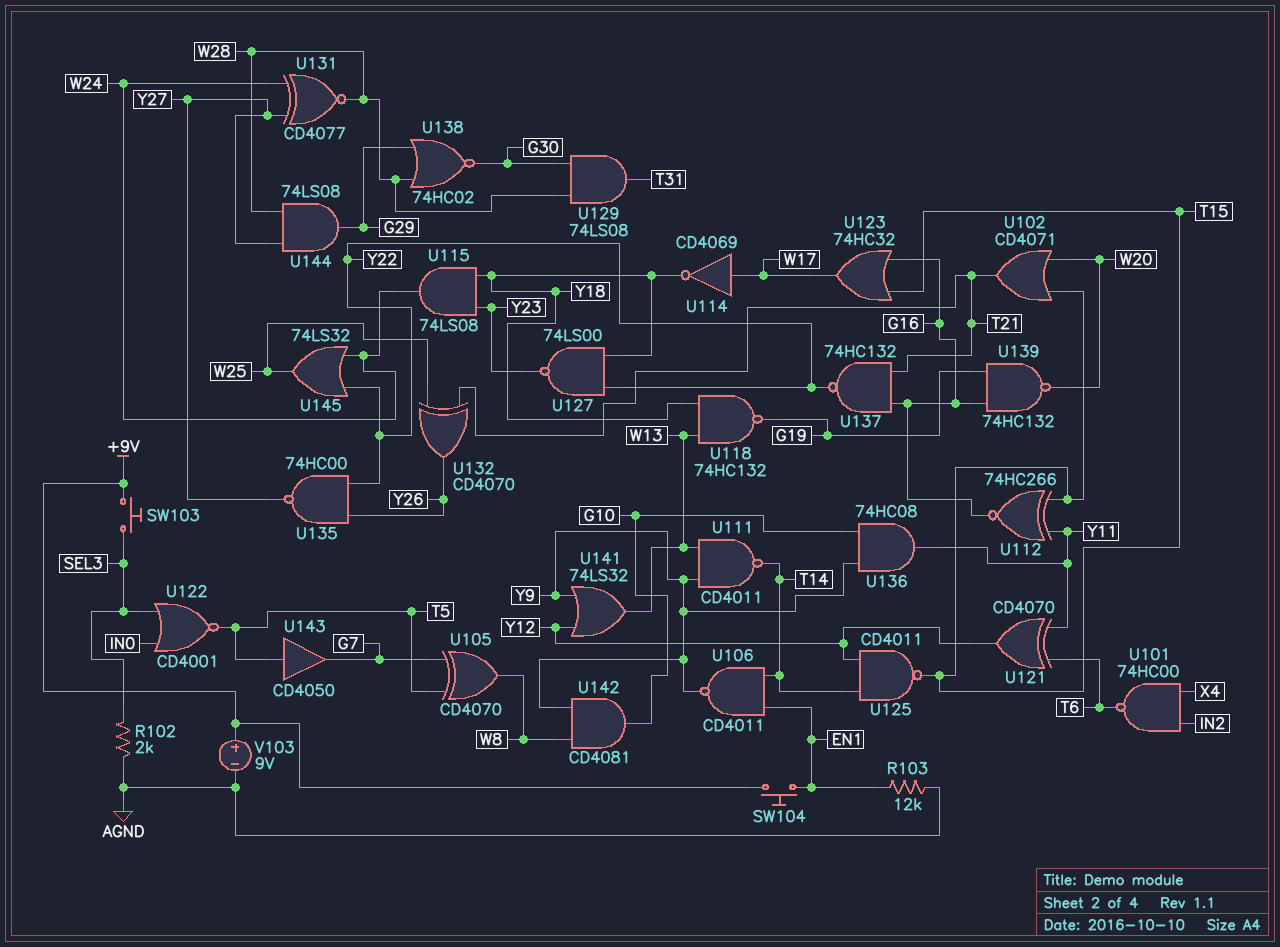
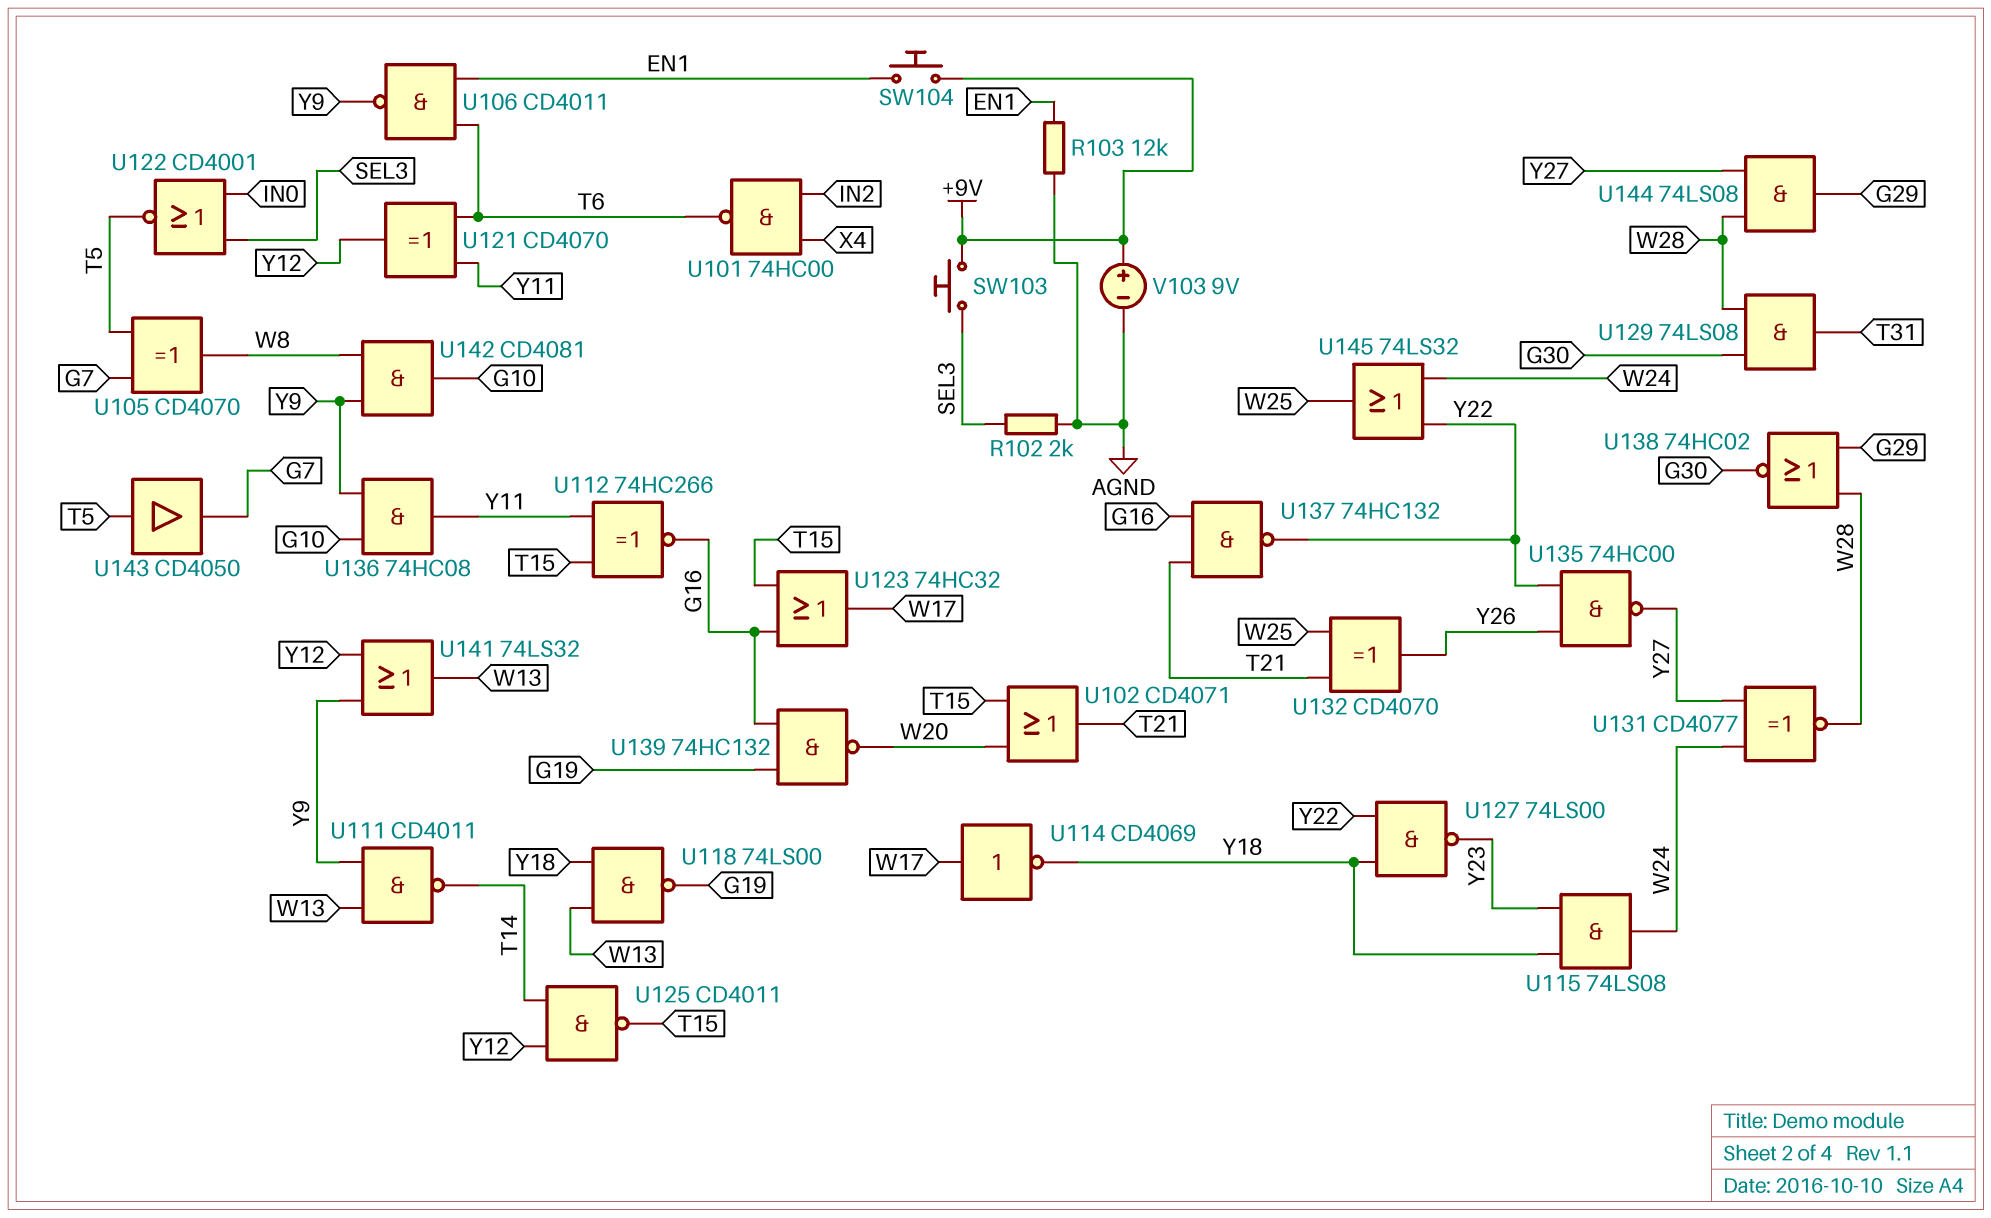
U106: NAND CD4011 (in EN1, in T14, out Y9) -> NAND CD4011 (in EN1, in T6, out Y9)
U118: NAND 74HC132 (in W13, in Y18, out G19) -> NAND 74LS00 (in W13, in Y18, out G19)

